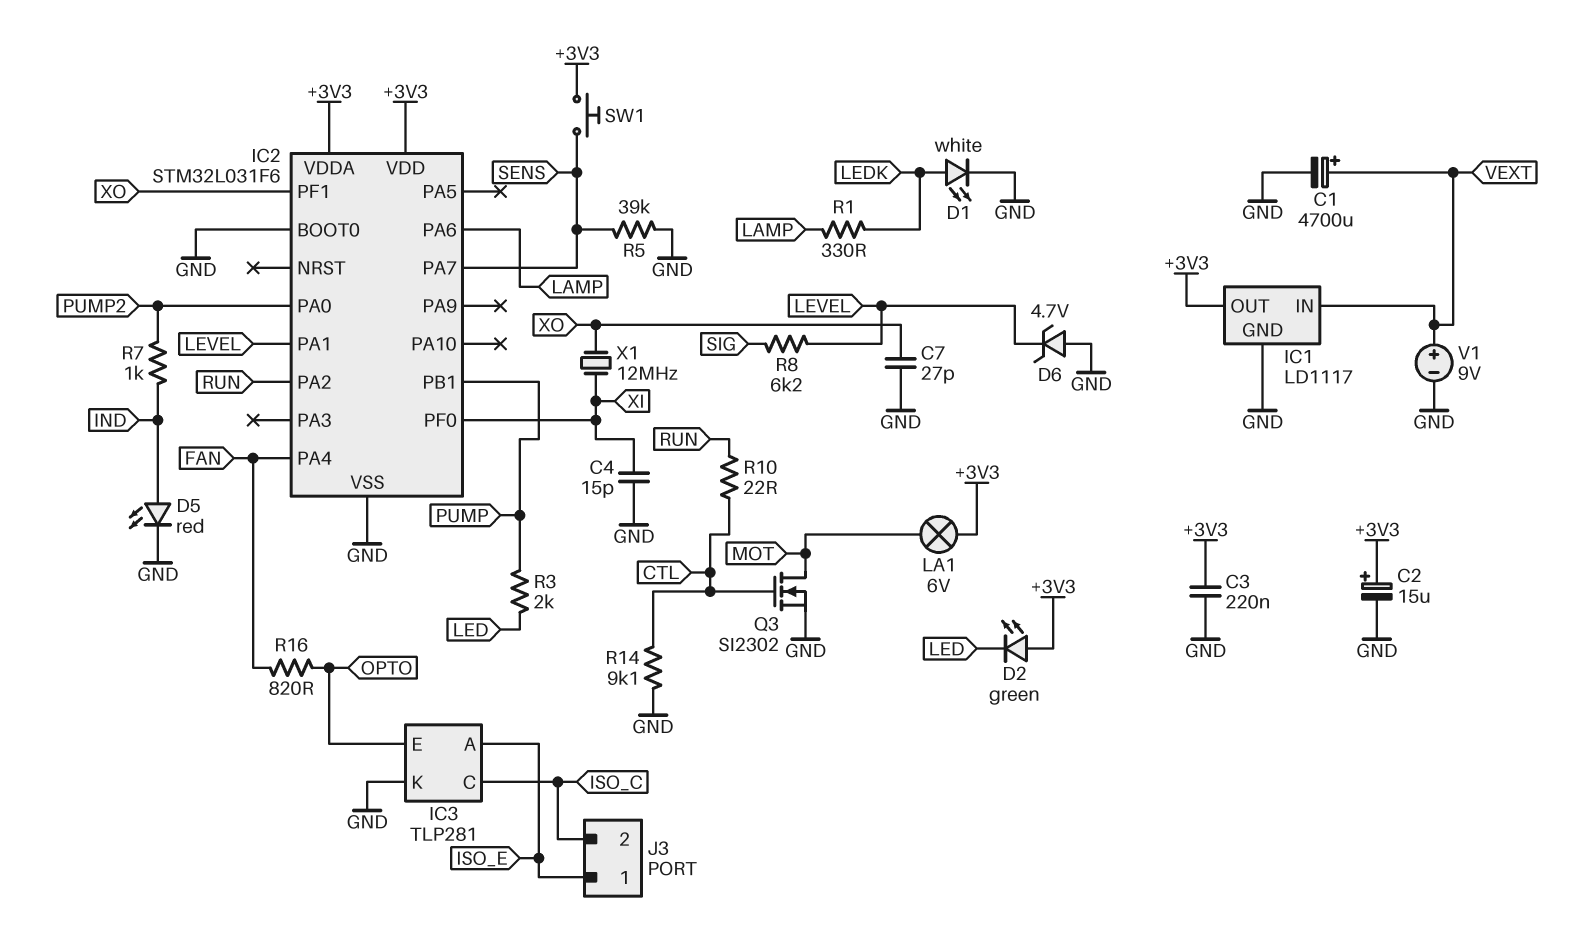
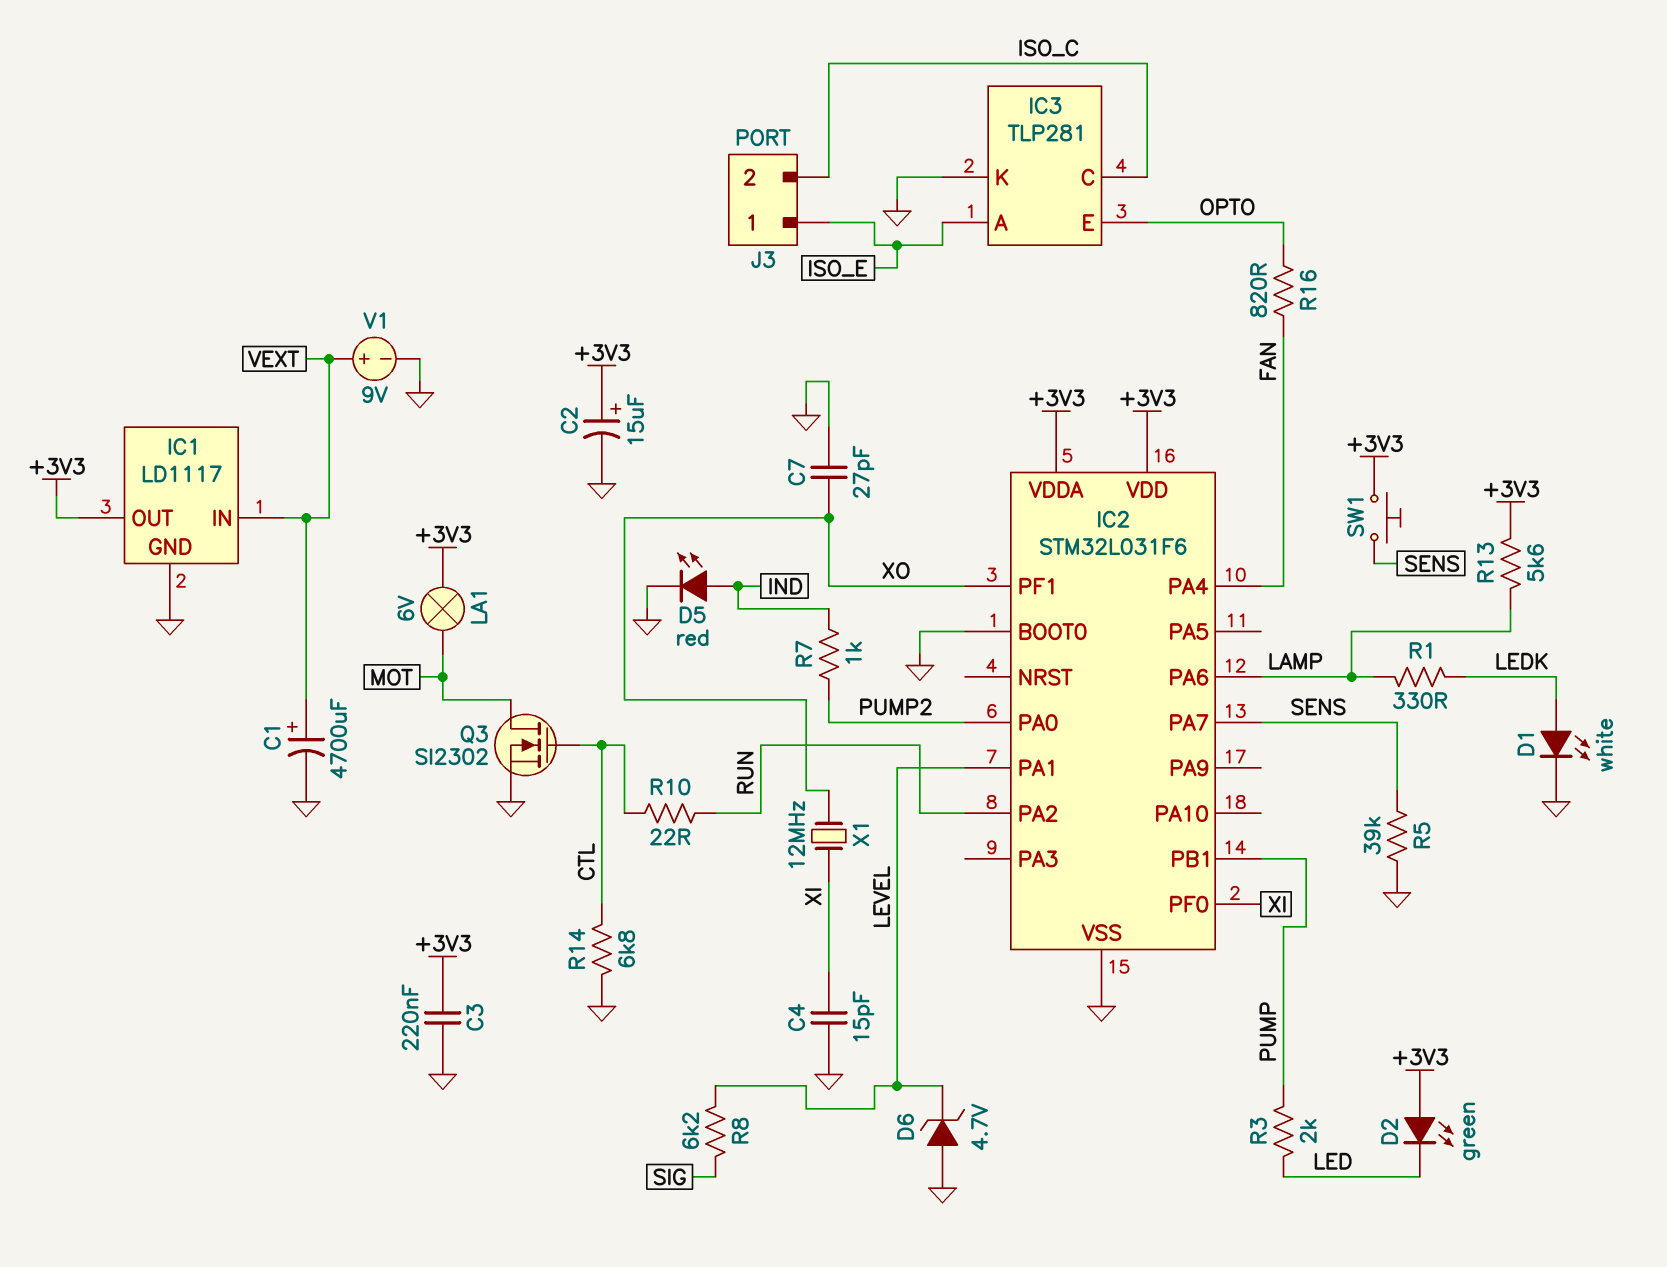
R13: none -> 5.6k (+3V3, LAMP)
R14: 9.1k (CTL, GND) -> 6.8k (CTL, GND)

